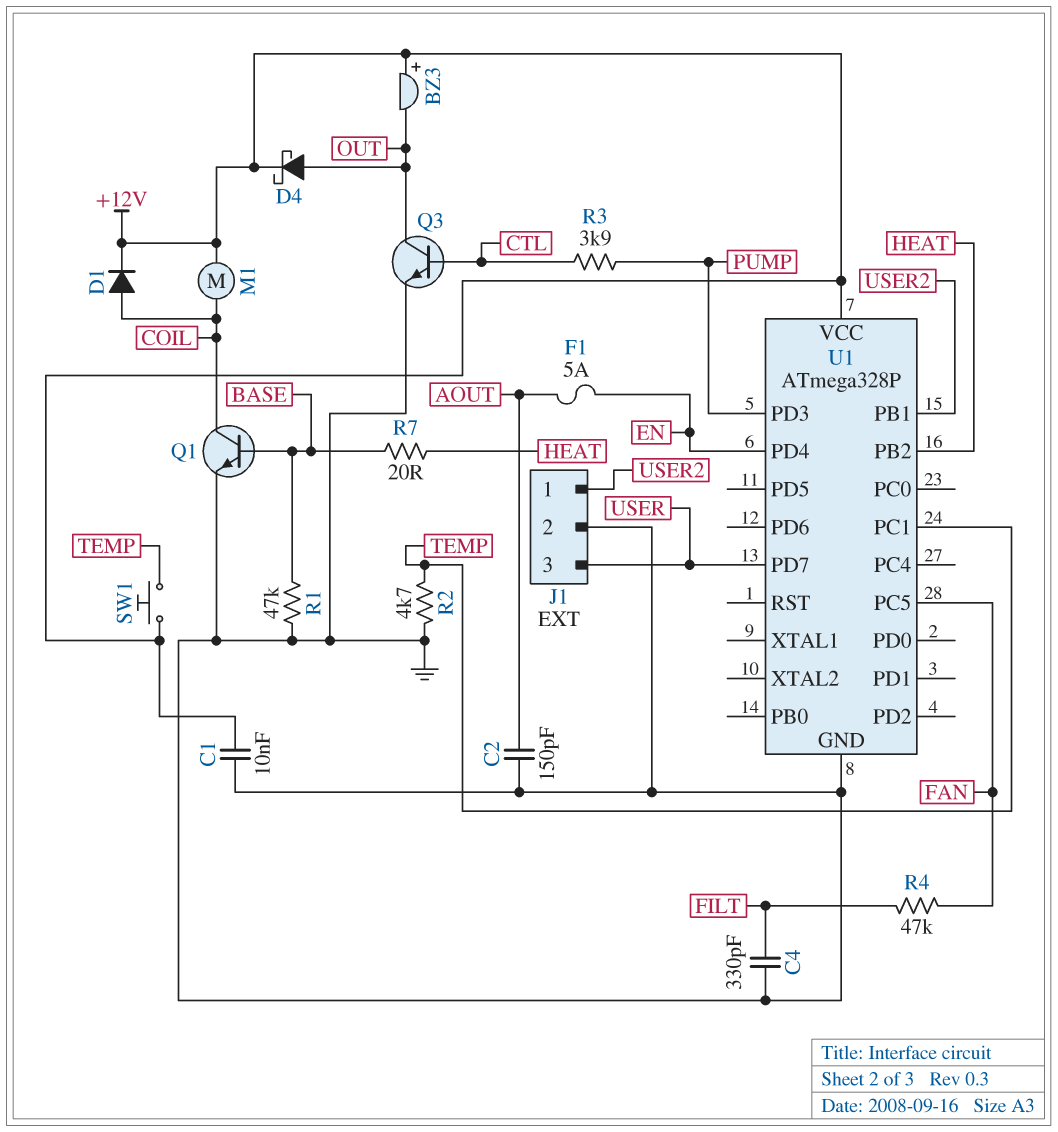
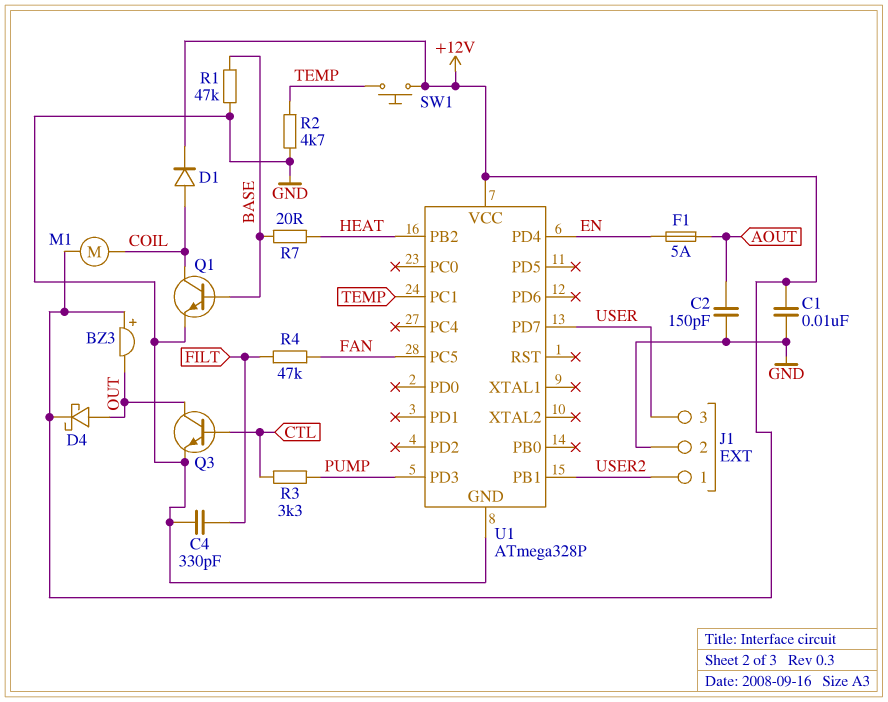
R3: 3.9k (CTL, PUMP) -> 3.3k (CTL, PUMP)

